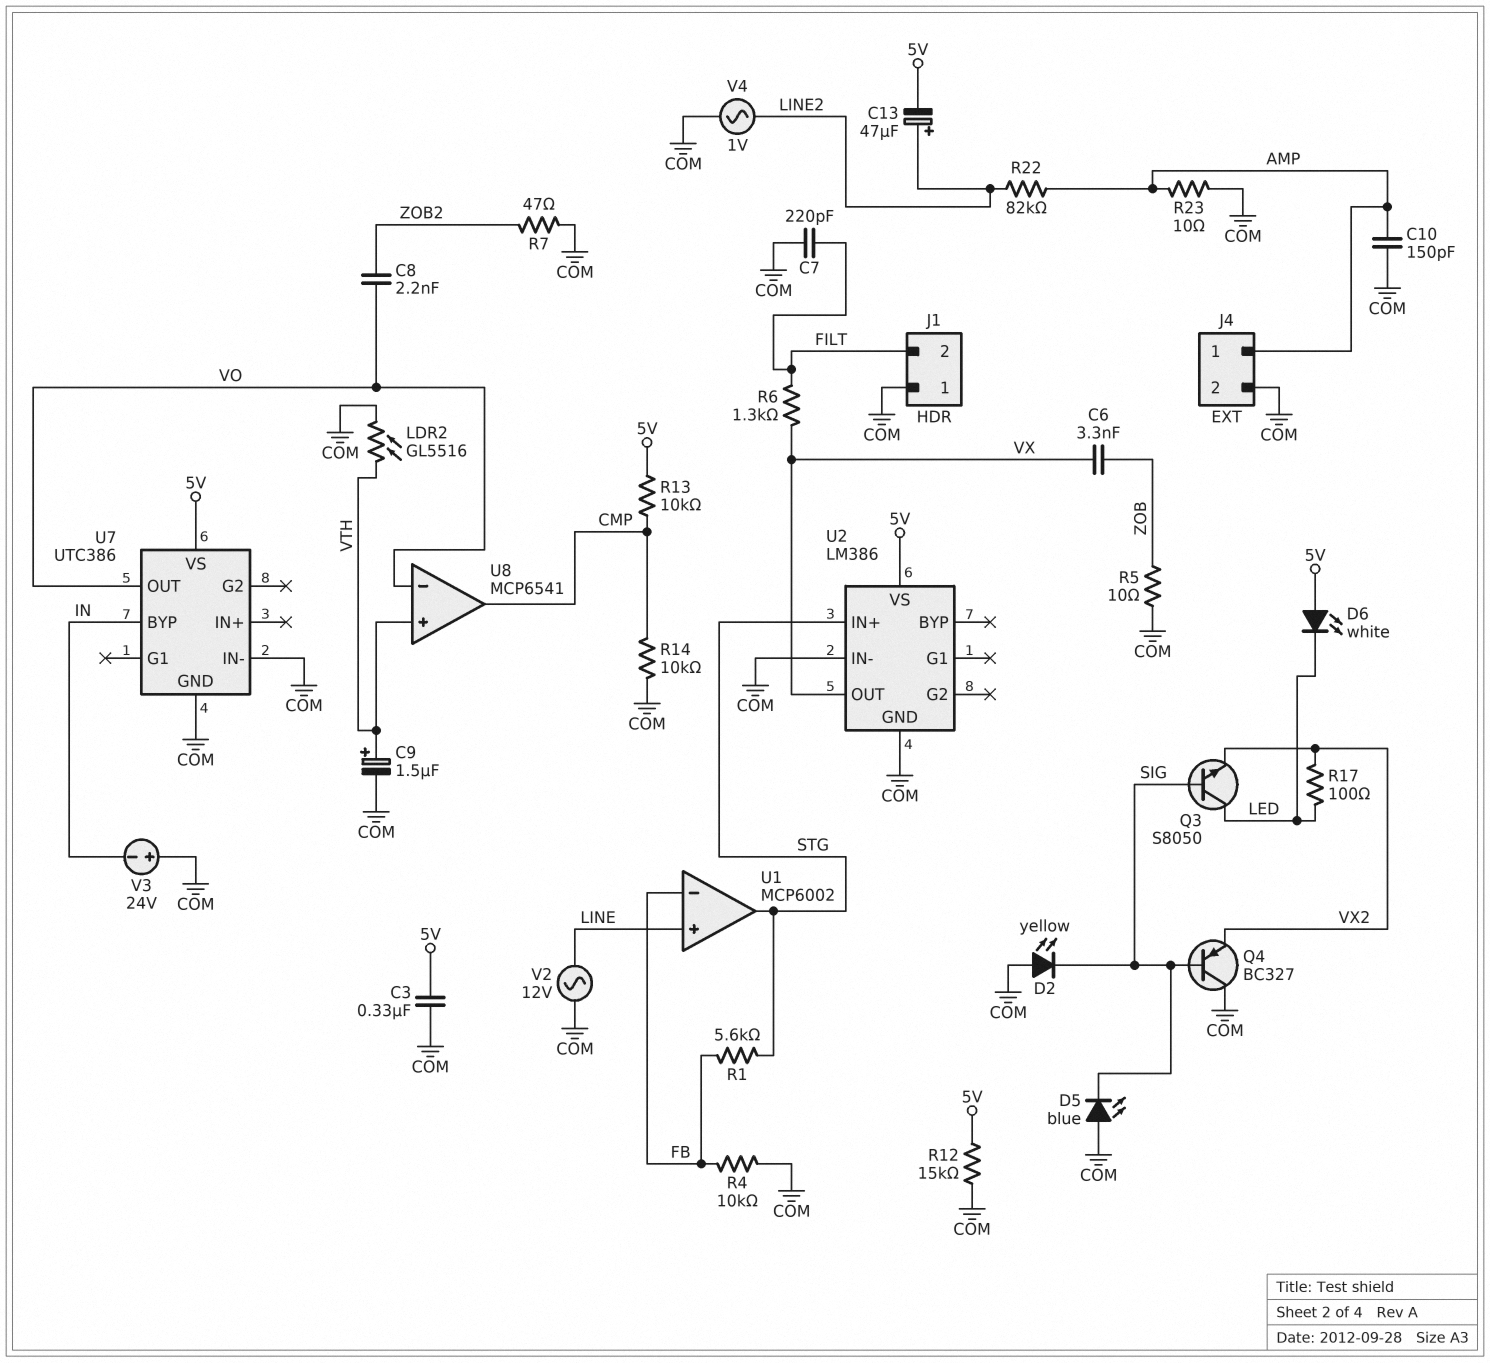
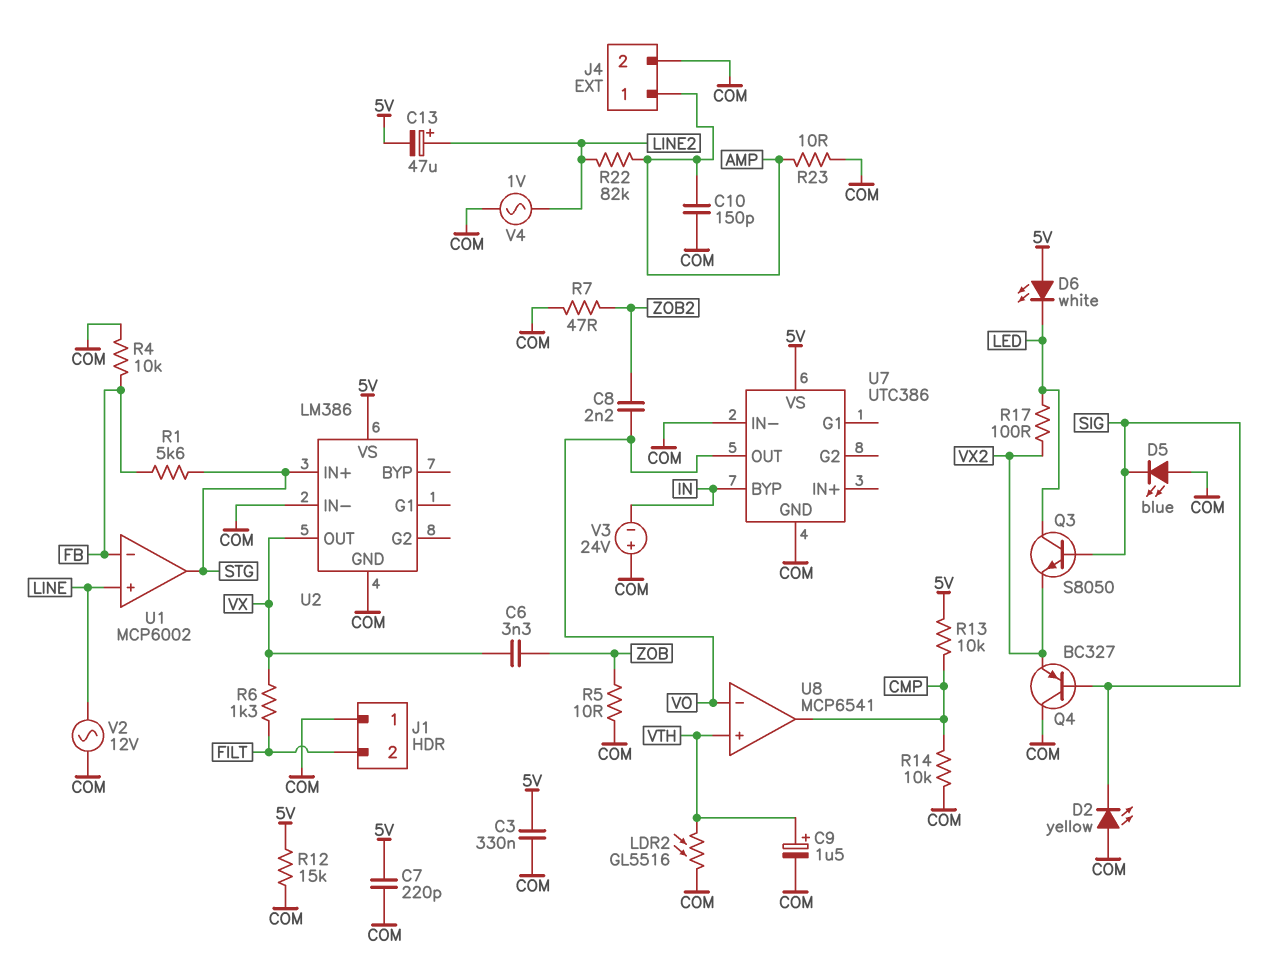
C7: 220pF (COM, FILT) -> 220pF (5V, COM)

